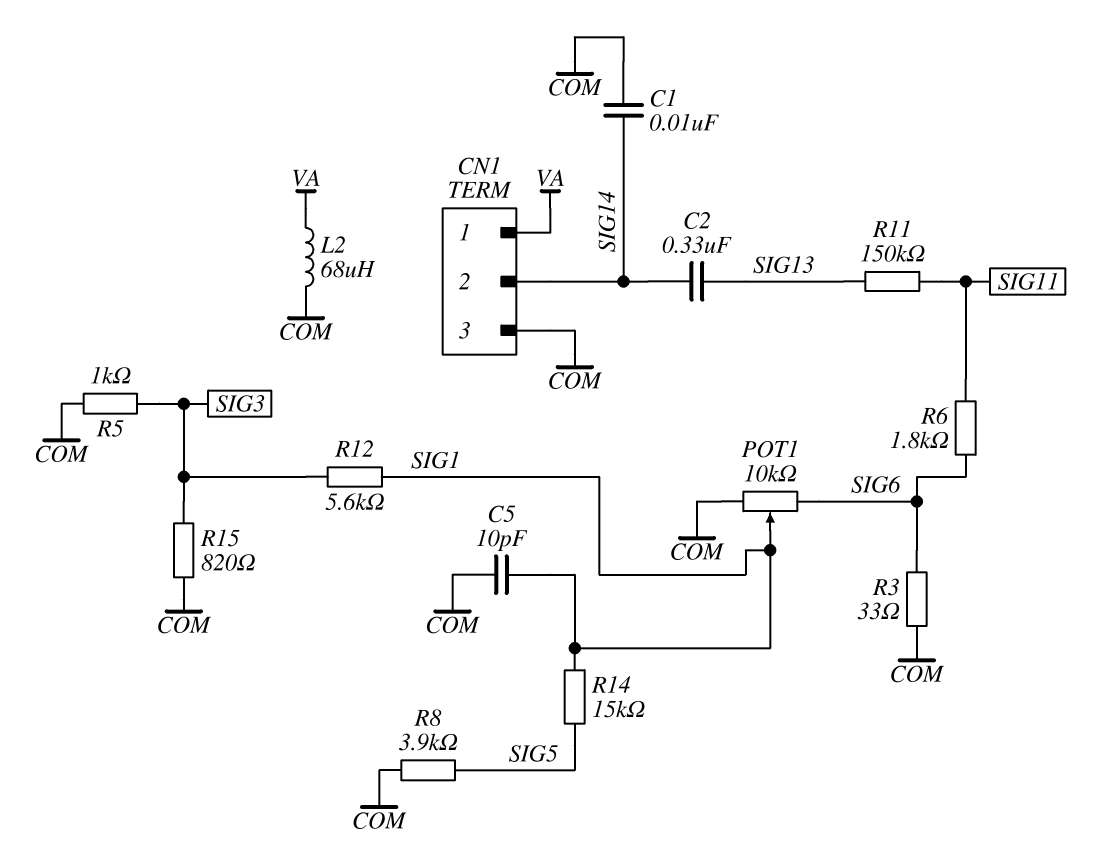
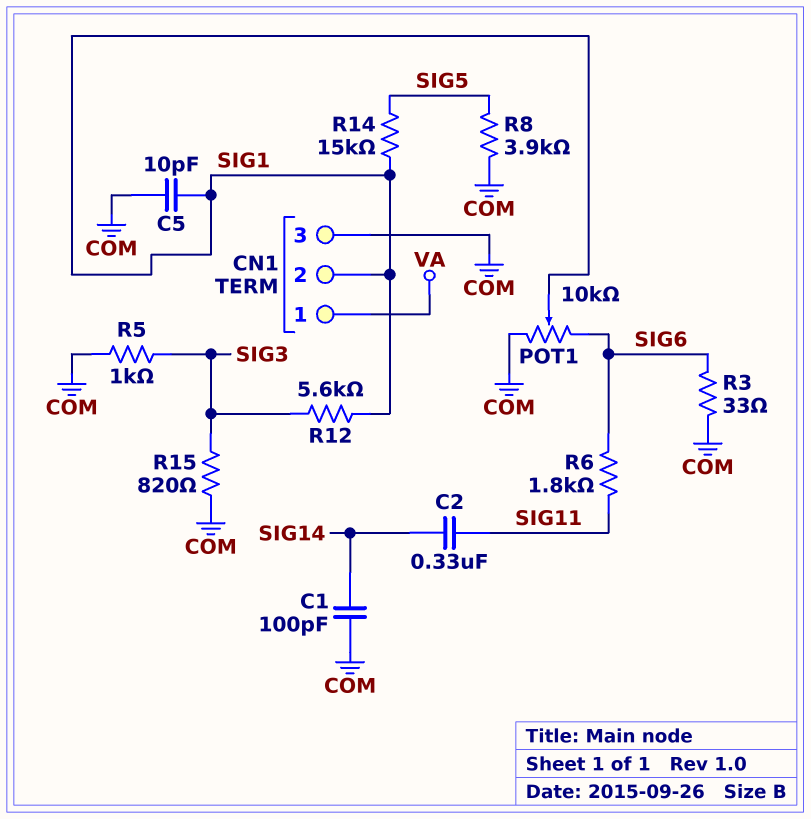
C1: 10nF (COM, SIG14) -> 100pF (COM, SIG14)
C2: 330nF (SIG13, SIG14) -> 330nF (SIG11, SIG14)
CN1 pin 2: SIG14 -> SIG1
L2: 68uH (COM, VA) -> none
R11: 150k (SIG11, SIG13) -> none

